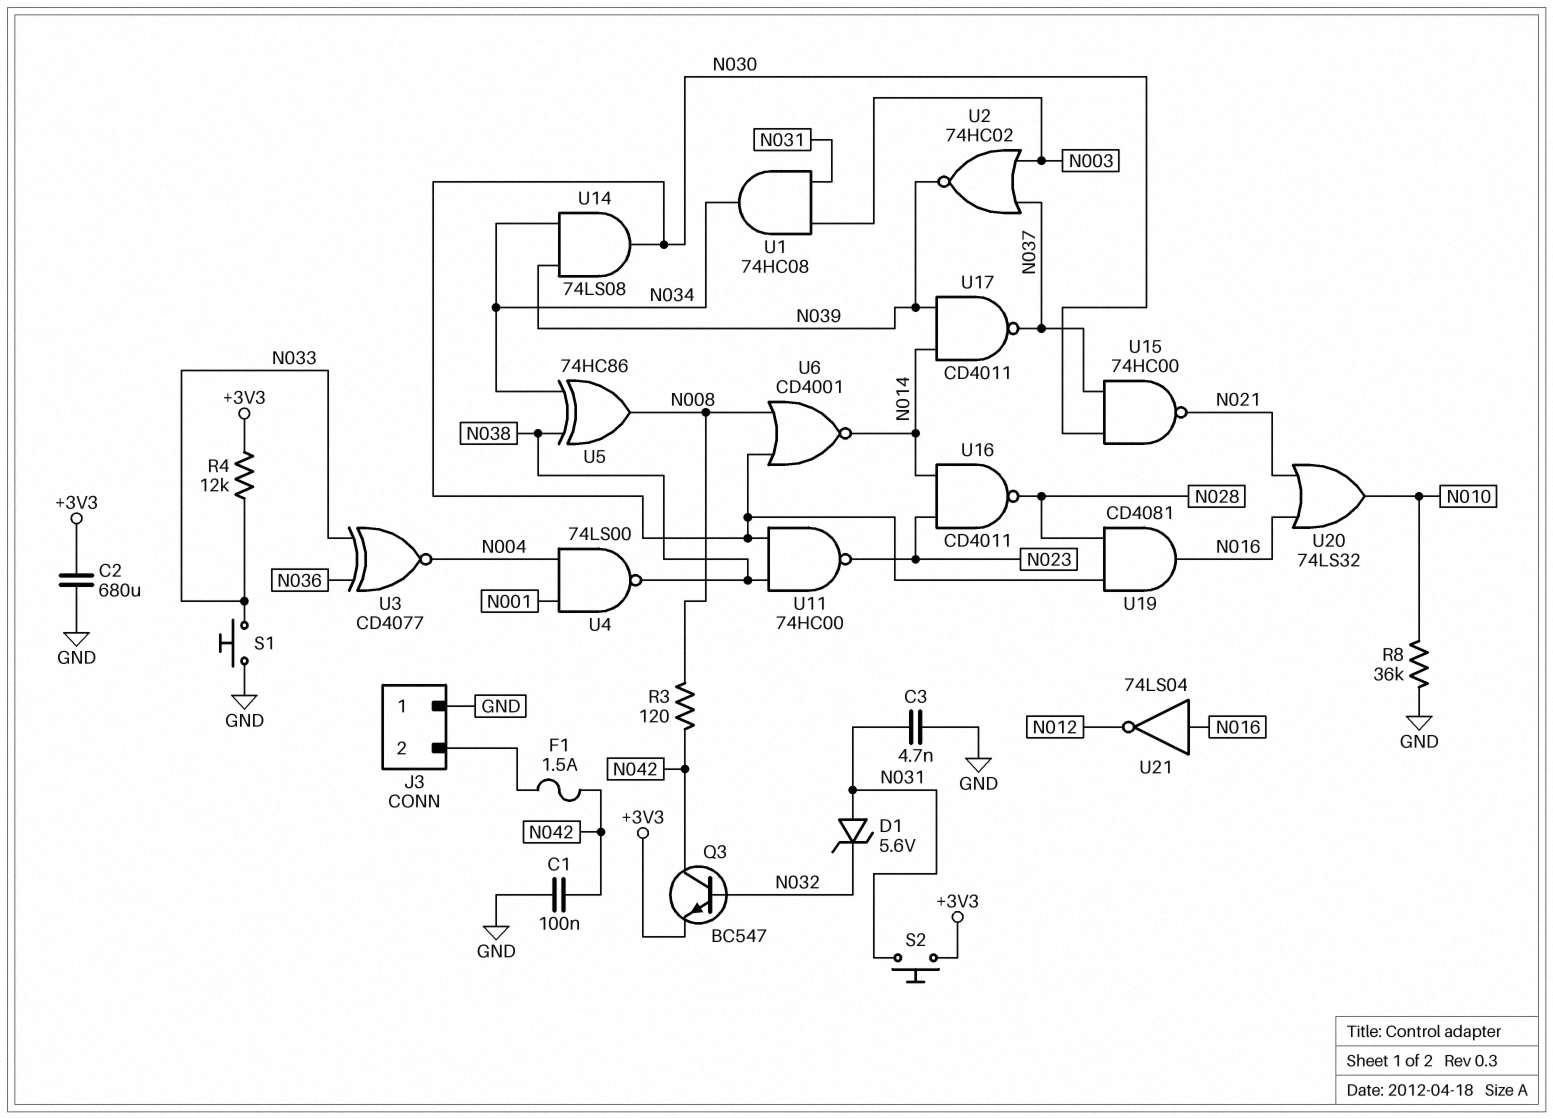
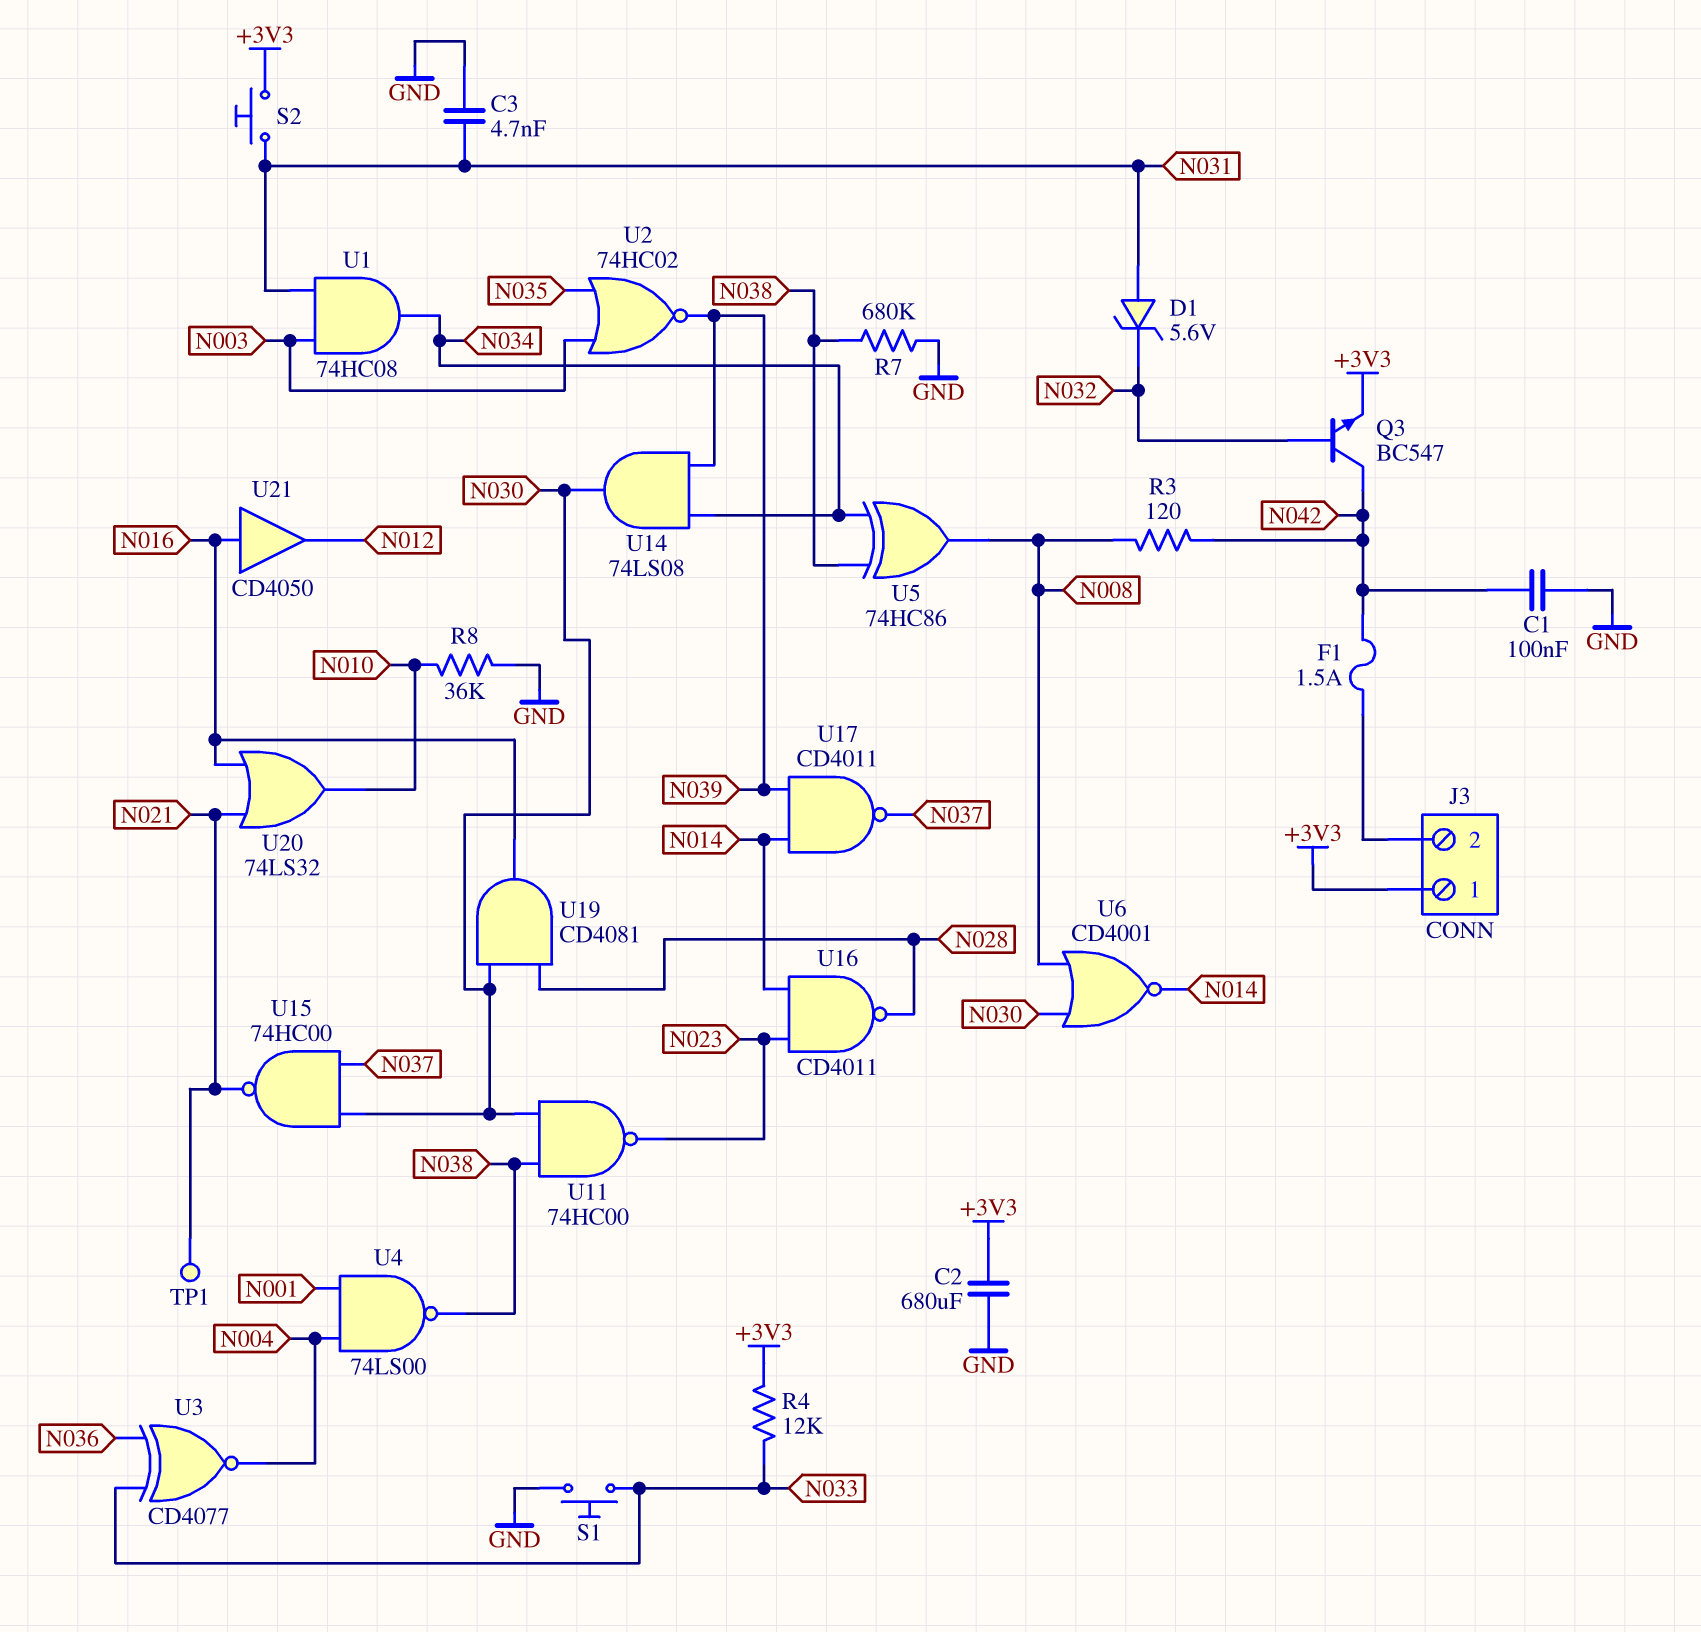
J3 pin 1: GND -> +3V3
R7: none -> 680k (GND, N038)
TP1: none -> test point (N021)
U2: NOR 74HC02 (in N003, in N037, out N039) -> NOR 74HC02 (in N003, in N035, out N039)
U21: NOT 74LS04 (in N016, out N012) -> buffer CD4050 (in N016, out N012)

